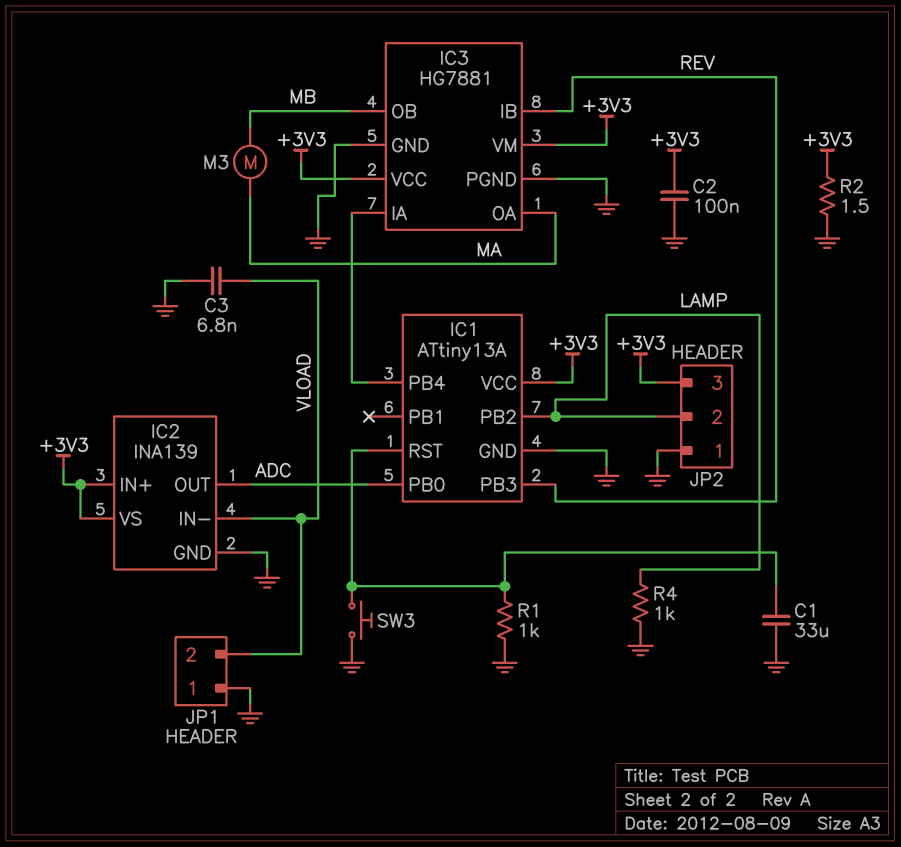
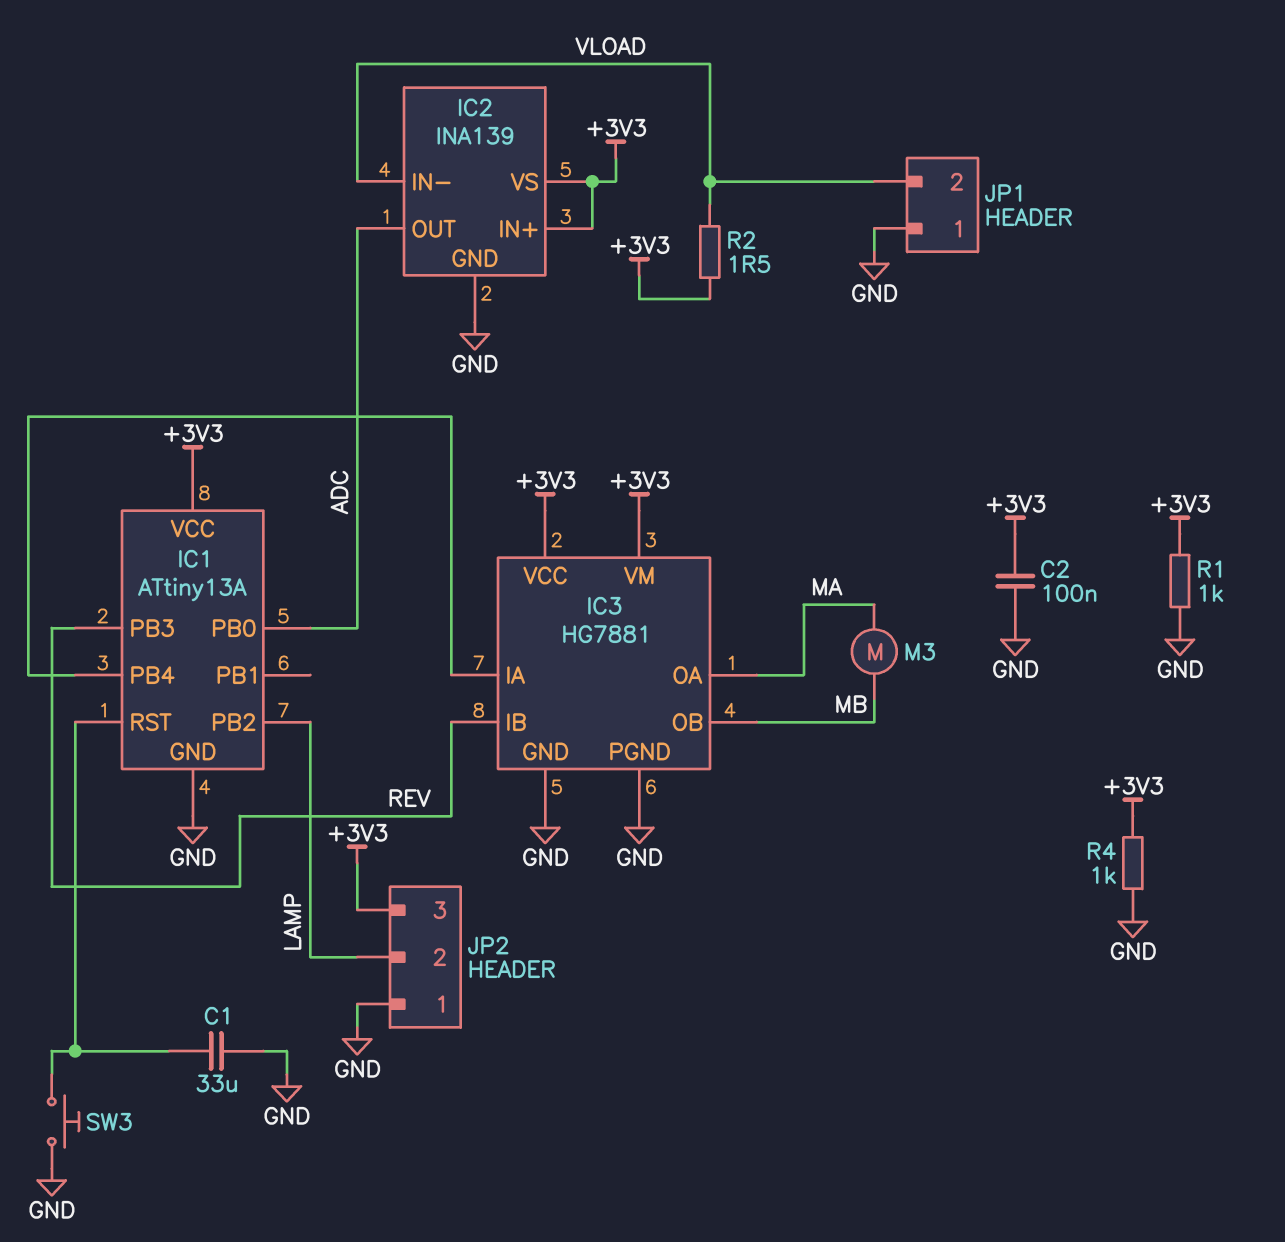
C3: 6.8nF (GND, VLOAD) -> none
R1: 1k (GND, IC1/RST) -> 1k (+3V3, GND)
R2: 1.5 (+3V3, GND) -> 1.5 (+3V3, VLOAD)
R4: 1k (GND, LAMP) -> 1k (+3V3, GND)

